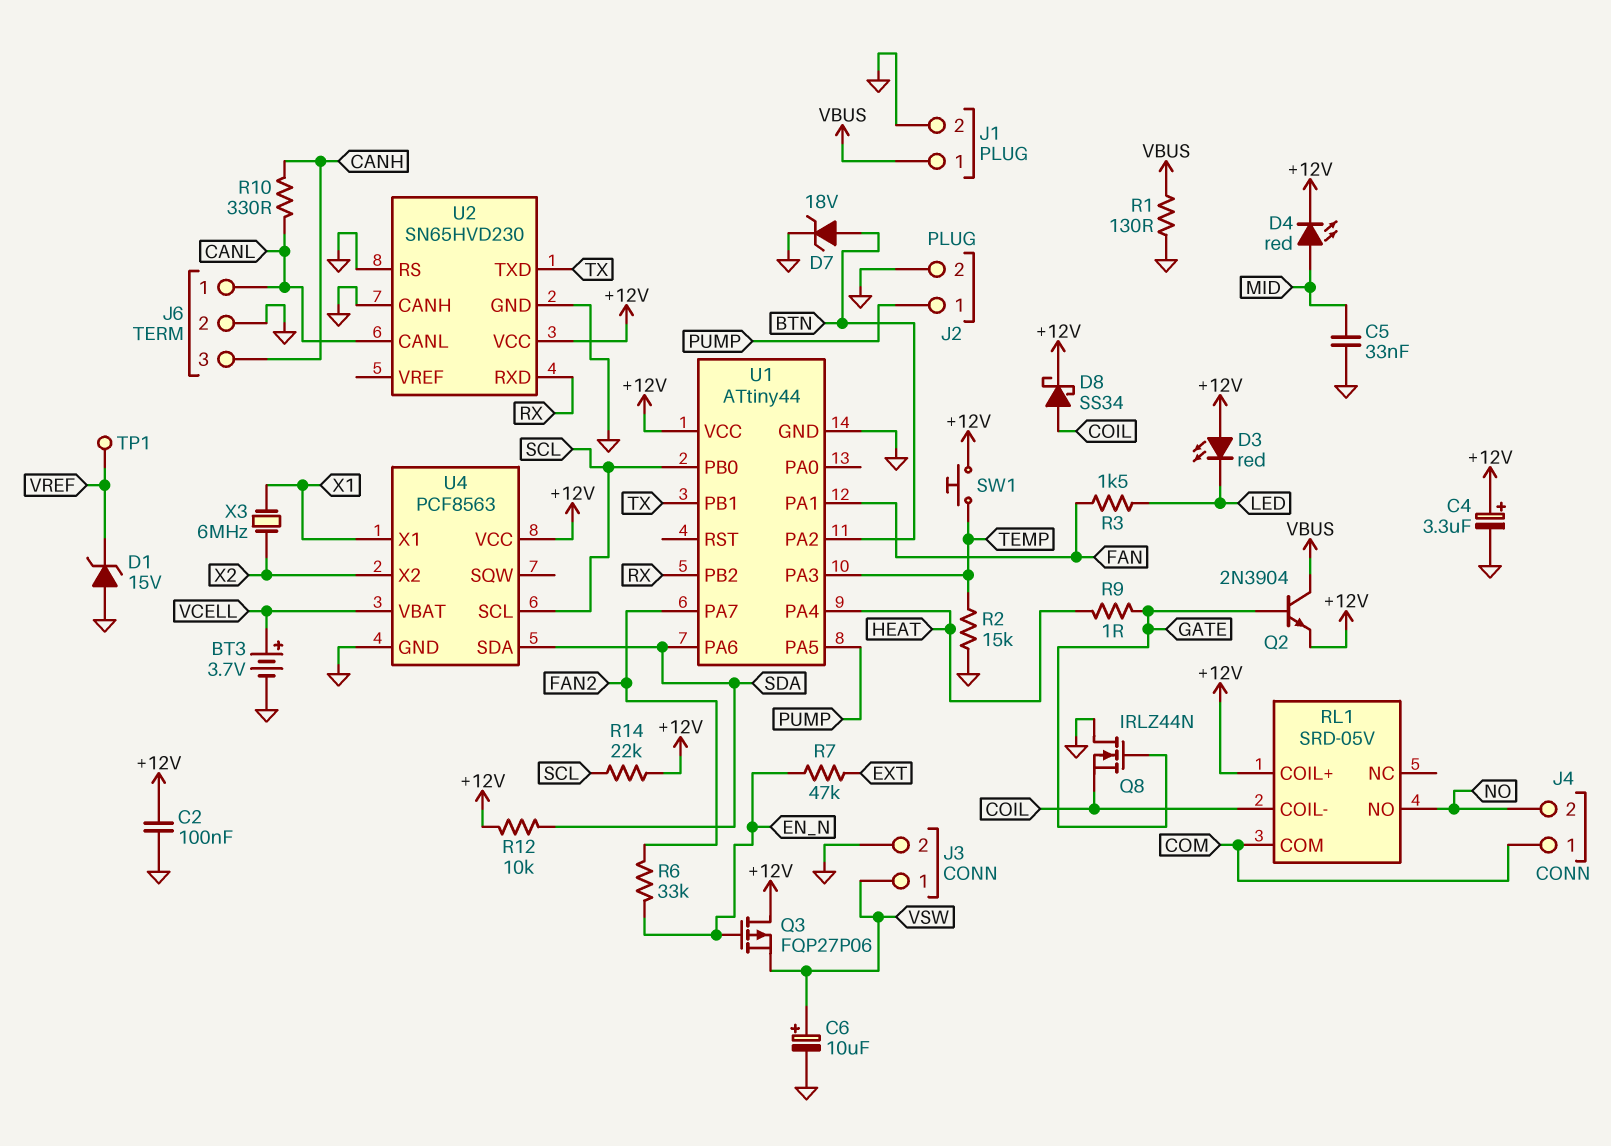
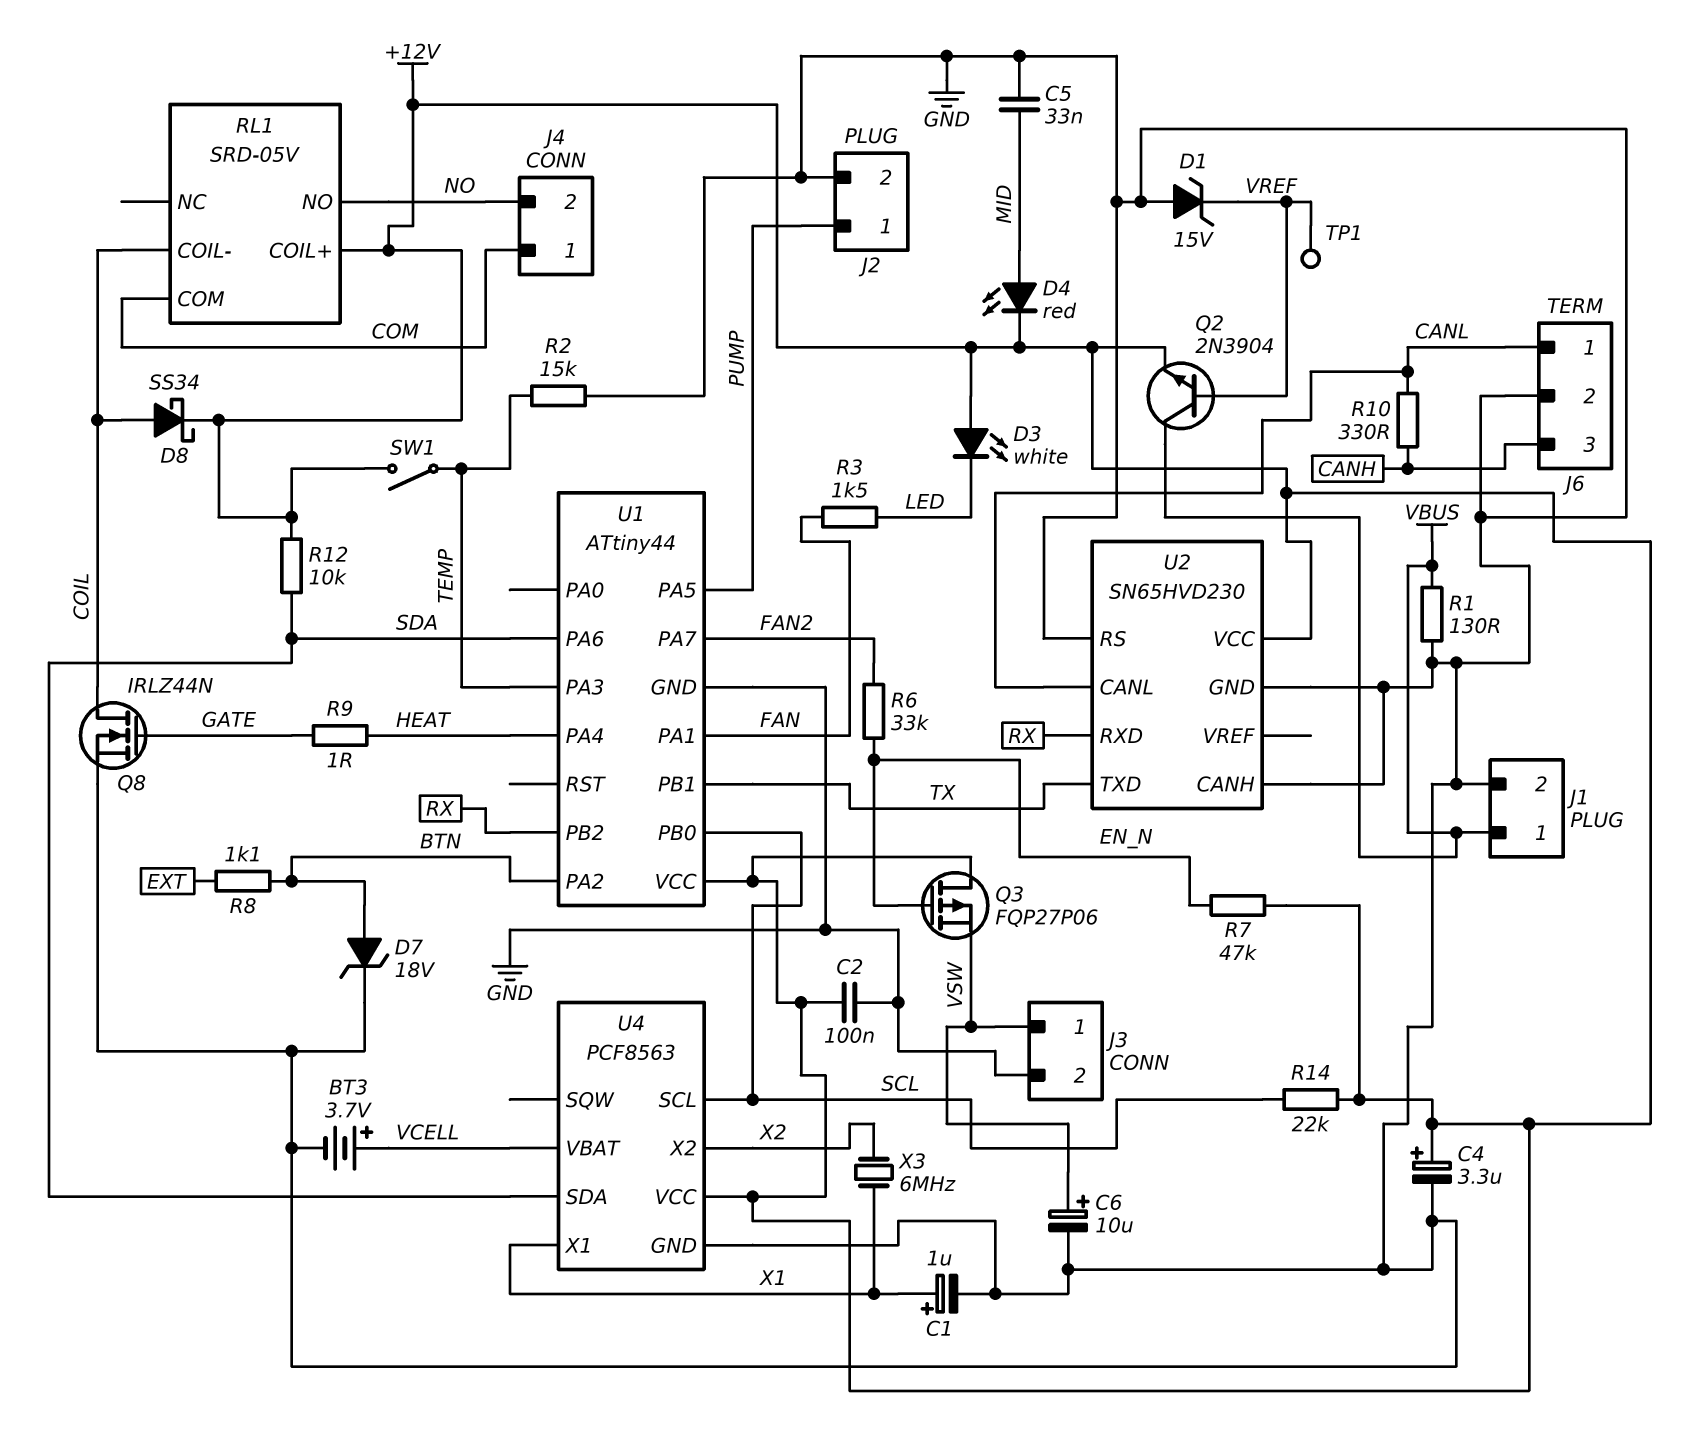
C1: none -> 1uF (plus X1, minus GND)
D3: LED red (A +12V, K LED) -> LED white (A +12V, K LED)
Q2: NPN 2N3904 (B GATE, C VBUS, E +12V) -> NPN 2N3904 (B VREF, C VBUS, E +12V)
Q8: NMOS IRLZ44N (G GATE, D GND, S COIL) -> NMOS IRLZ44N (G GATE, D COIL, S GND)
R7: 47k (EN_N, EXT) -> 47k (+12V, EN_N)
R8: none -> 1.1k (BTN, EXT)
SW1: button (+12V, TEMP) -> switch (+12V, TEMP)

